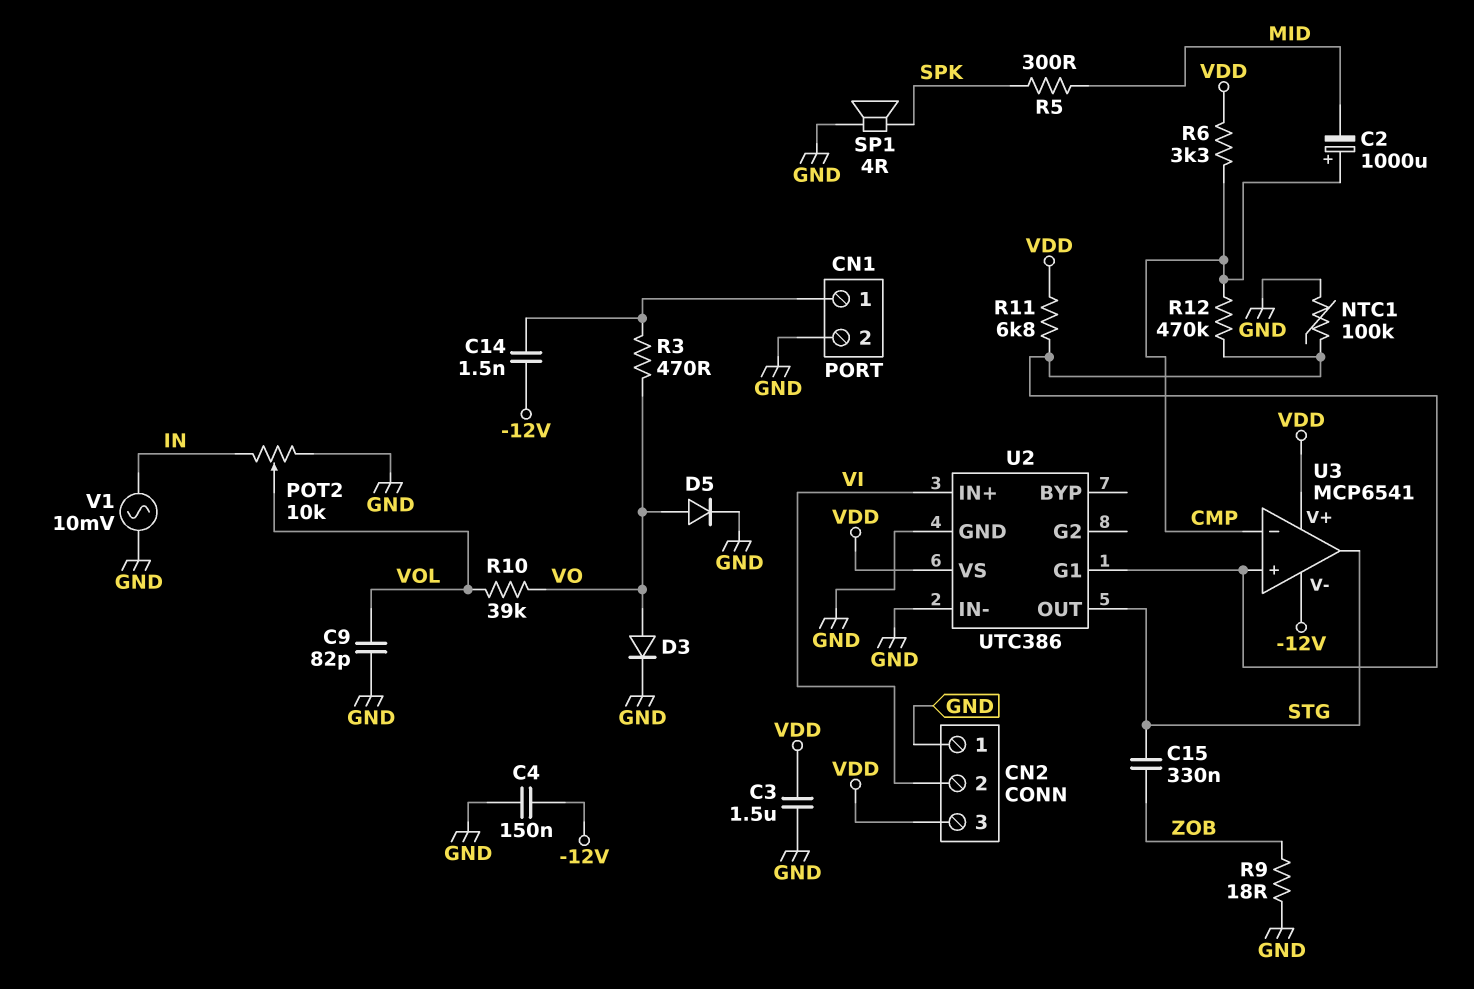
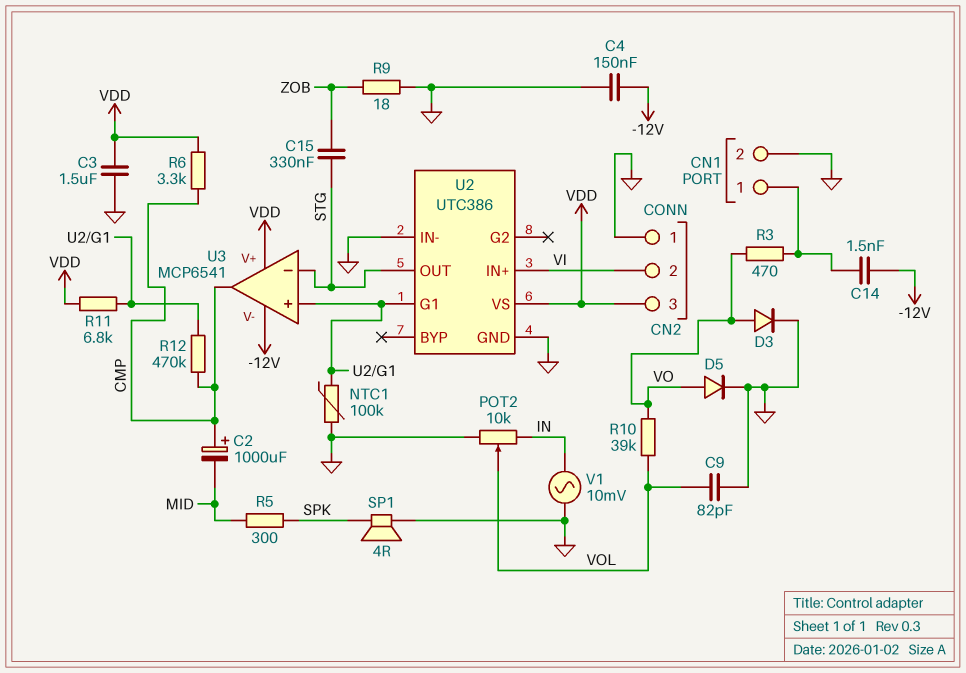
U3 pin in-: CMP -> STG
U3 pin out: STG -> CMP

